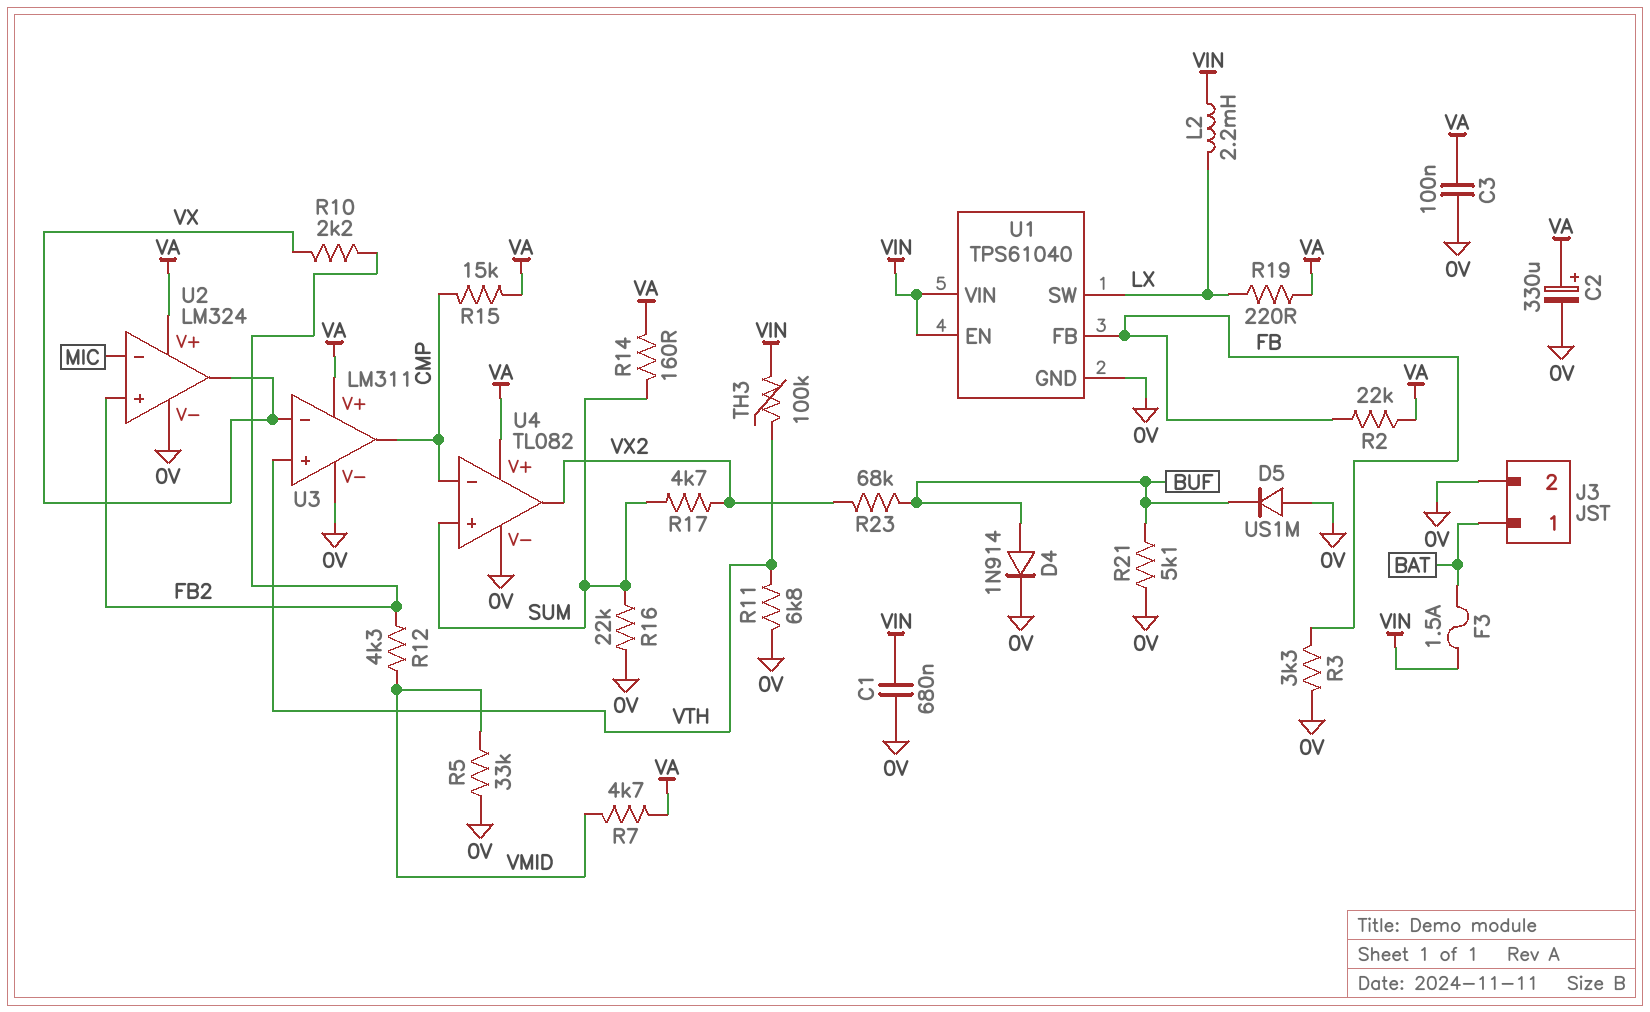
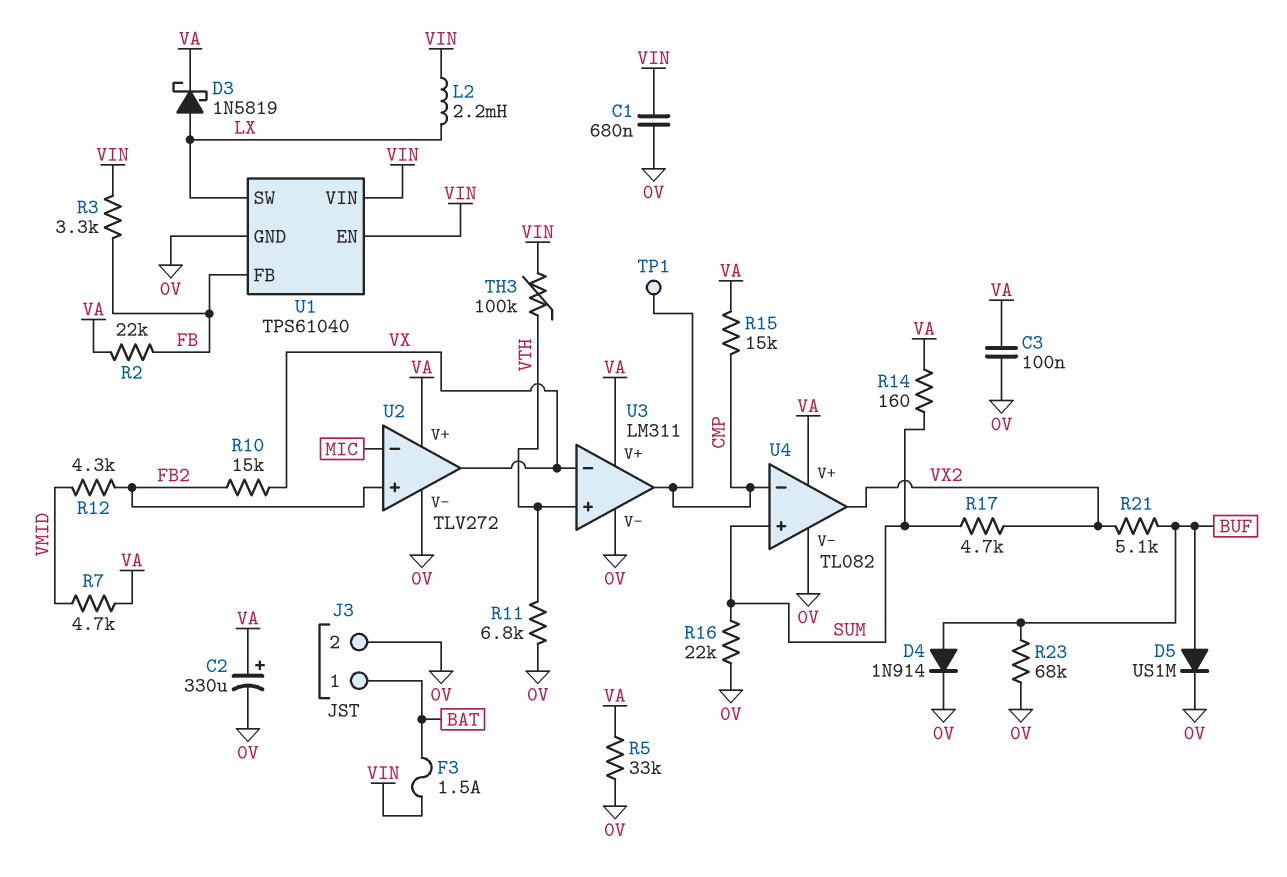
D3: none -> schottky 1N5819 (A LX, K VA)
D5: diode US1M (A 0V, K BUF) -> diode US1M (A BUF, K 0V)
R3: 3.3k (0V, FB) -> 3.3k (FB, VIN)
R5: 33k (0V, VMID) -> 33k (0V, VA)
R10: 2.2k (FB2, VX) -> 15k (FB2, VX)
R19: 220 (LX, VA) -> none
R21: 5.1k (0V, BUF) -> 5.1k (BUF, VX2)
R23: 68k (BUF, VX2) -> 68k (0V, BUF)
TP1: none -> test point (CMP)
U2: LM324 -> TLV272

